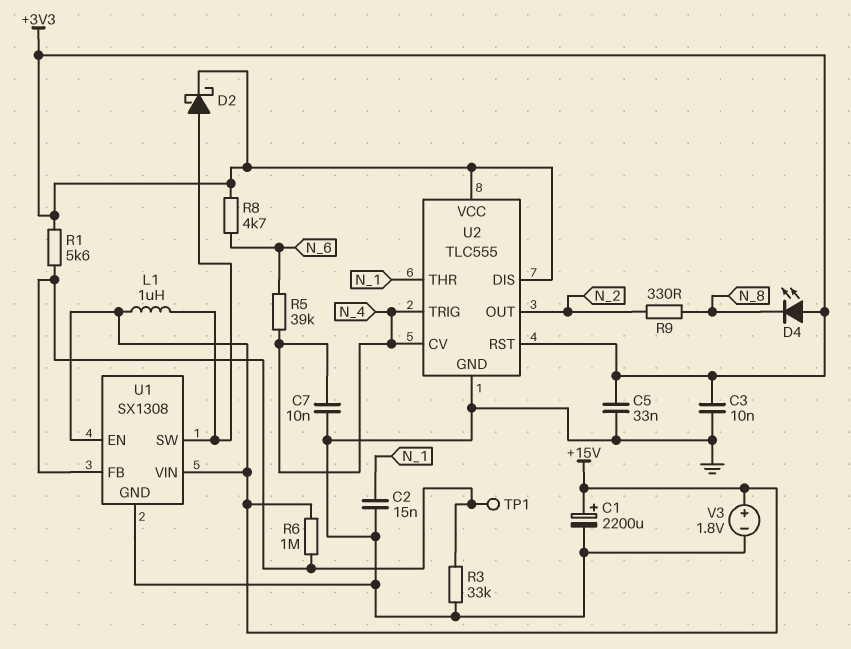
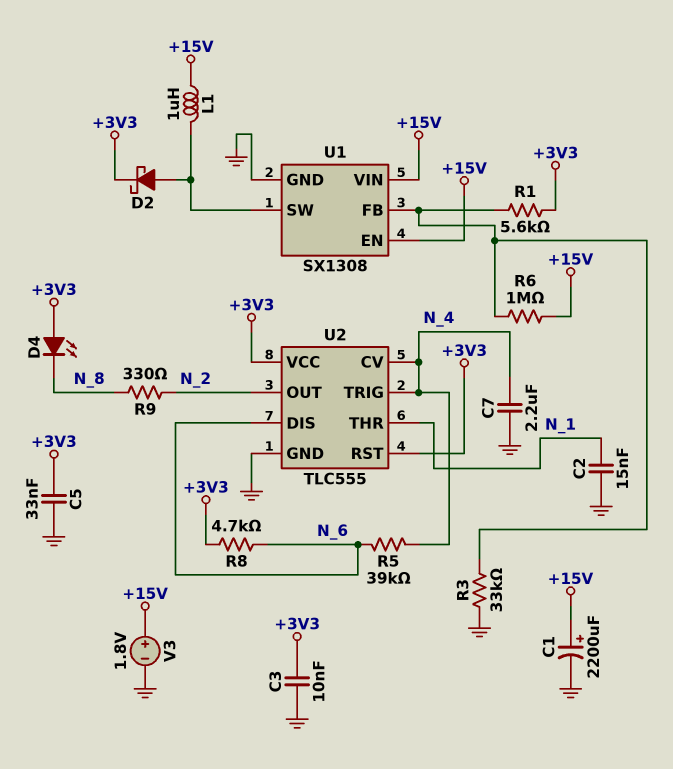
C7: 10nF (GND, N_4) -> 2.2uF (GND, N_4)
TP1: test point (U1/FB) -> none
U2 pin DIS: +3V3 -> N_6

